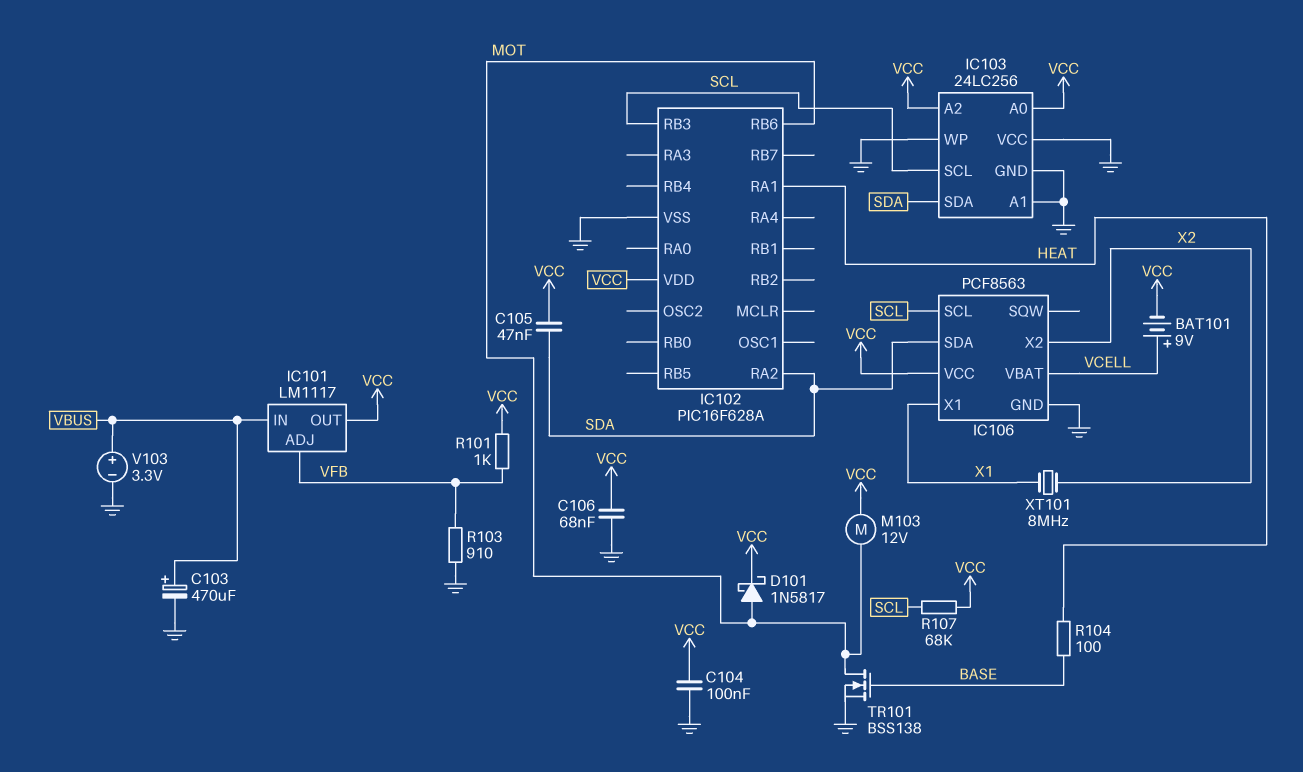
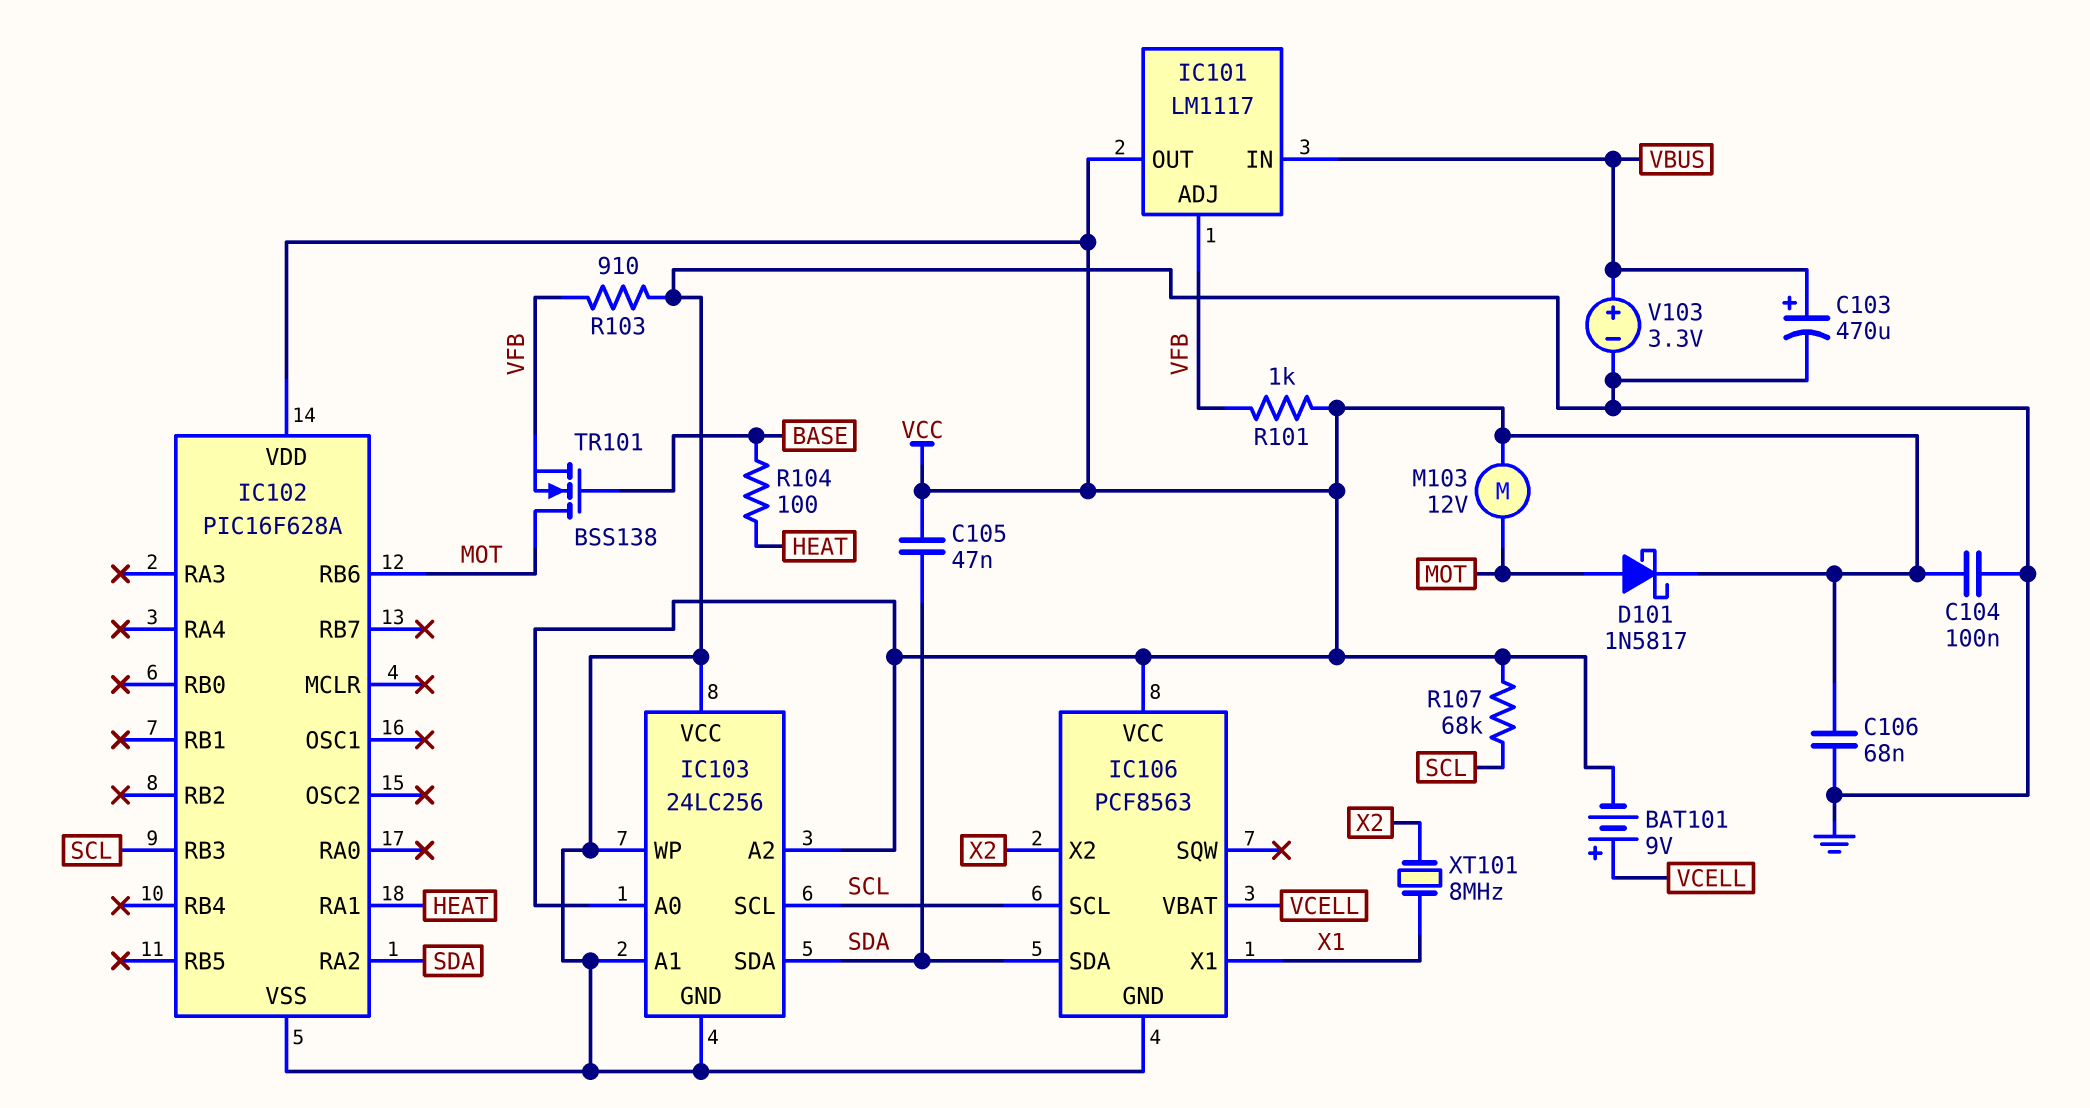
TR101: NMOS BSS138 (G BASE, D MOT, S GND) -> NMOS BSS138 (G BASE, D MOT, S VFB)

